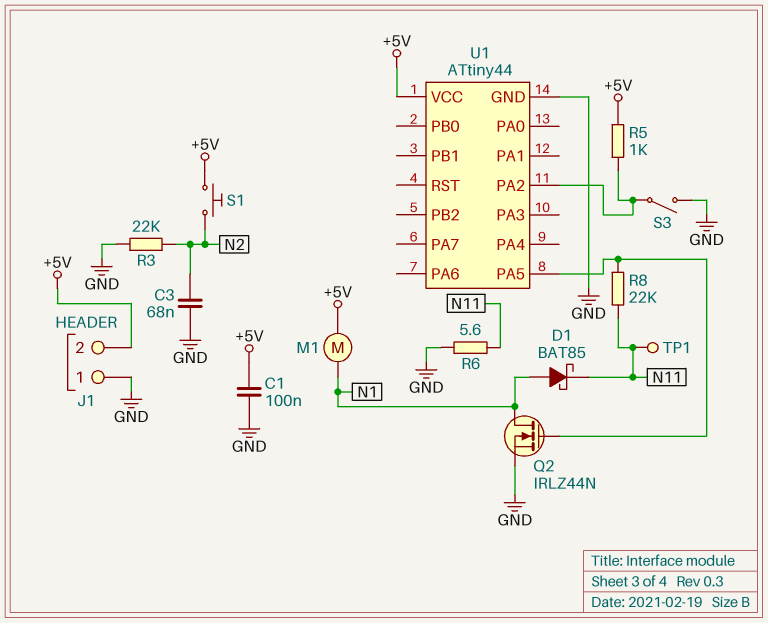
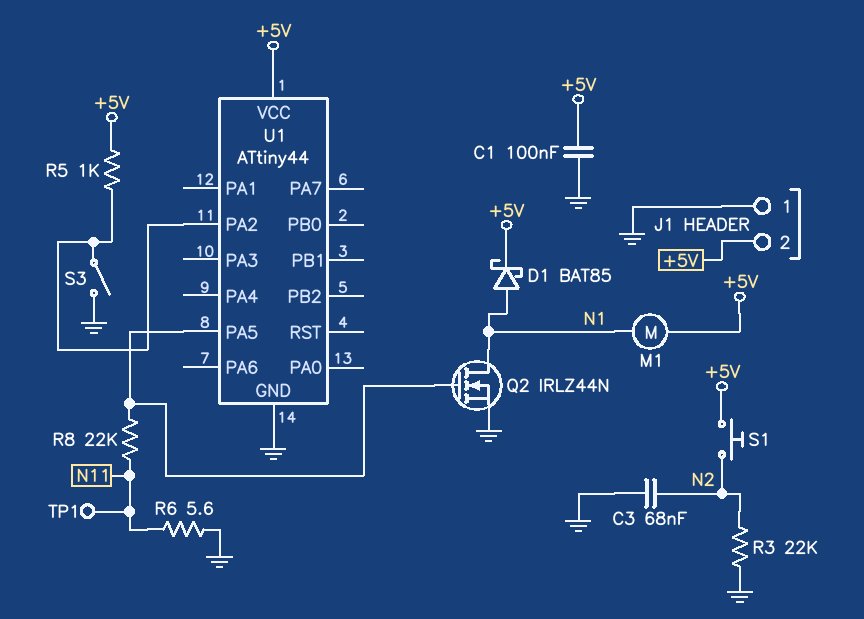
D1: schottky BAT85 (A N1, K N11) -> schottky BAT85 (A N1, K +5V)

